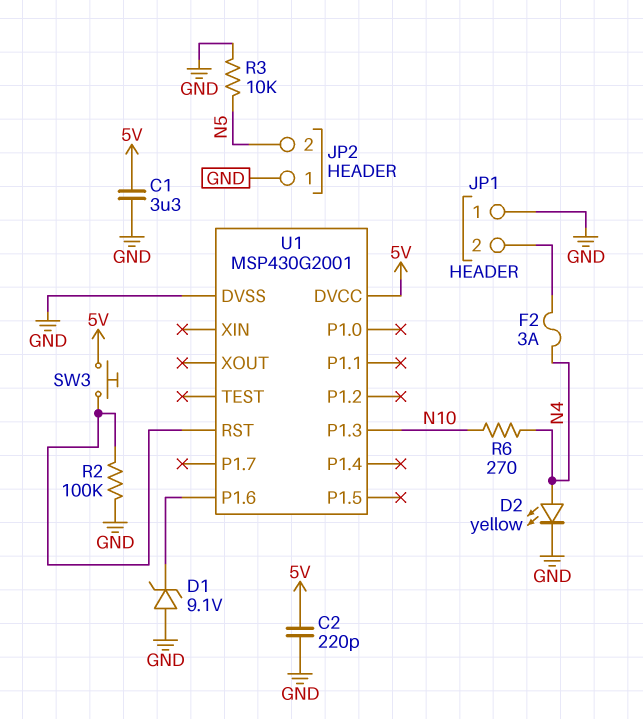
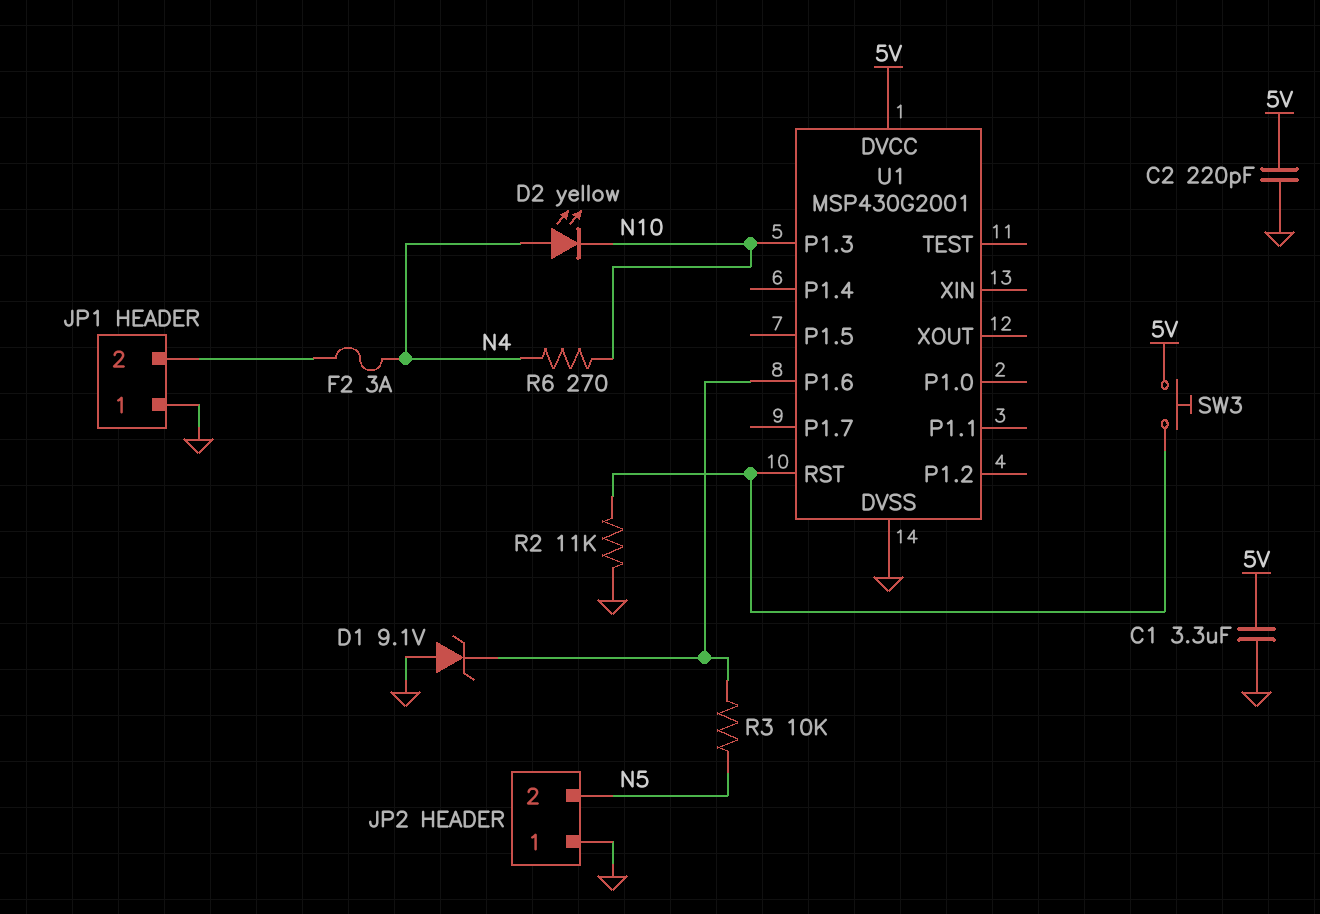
D2: LED yellow (A N4, K GND) -> LED yellow (A N4, K N10)
R2: 100k (GND, U1/RST) -> 11k (GND, U1/RST)
R3: 10k (GND, N5) -> 10k (N5, U1/P1.6)

